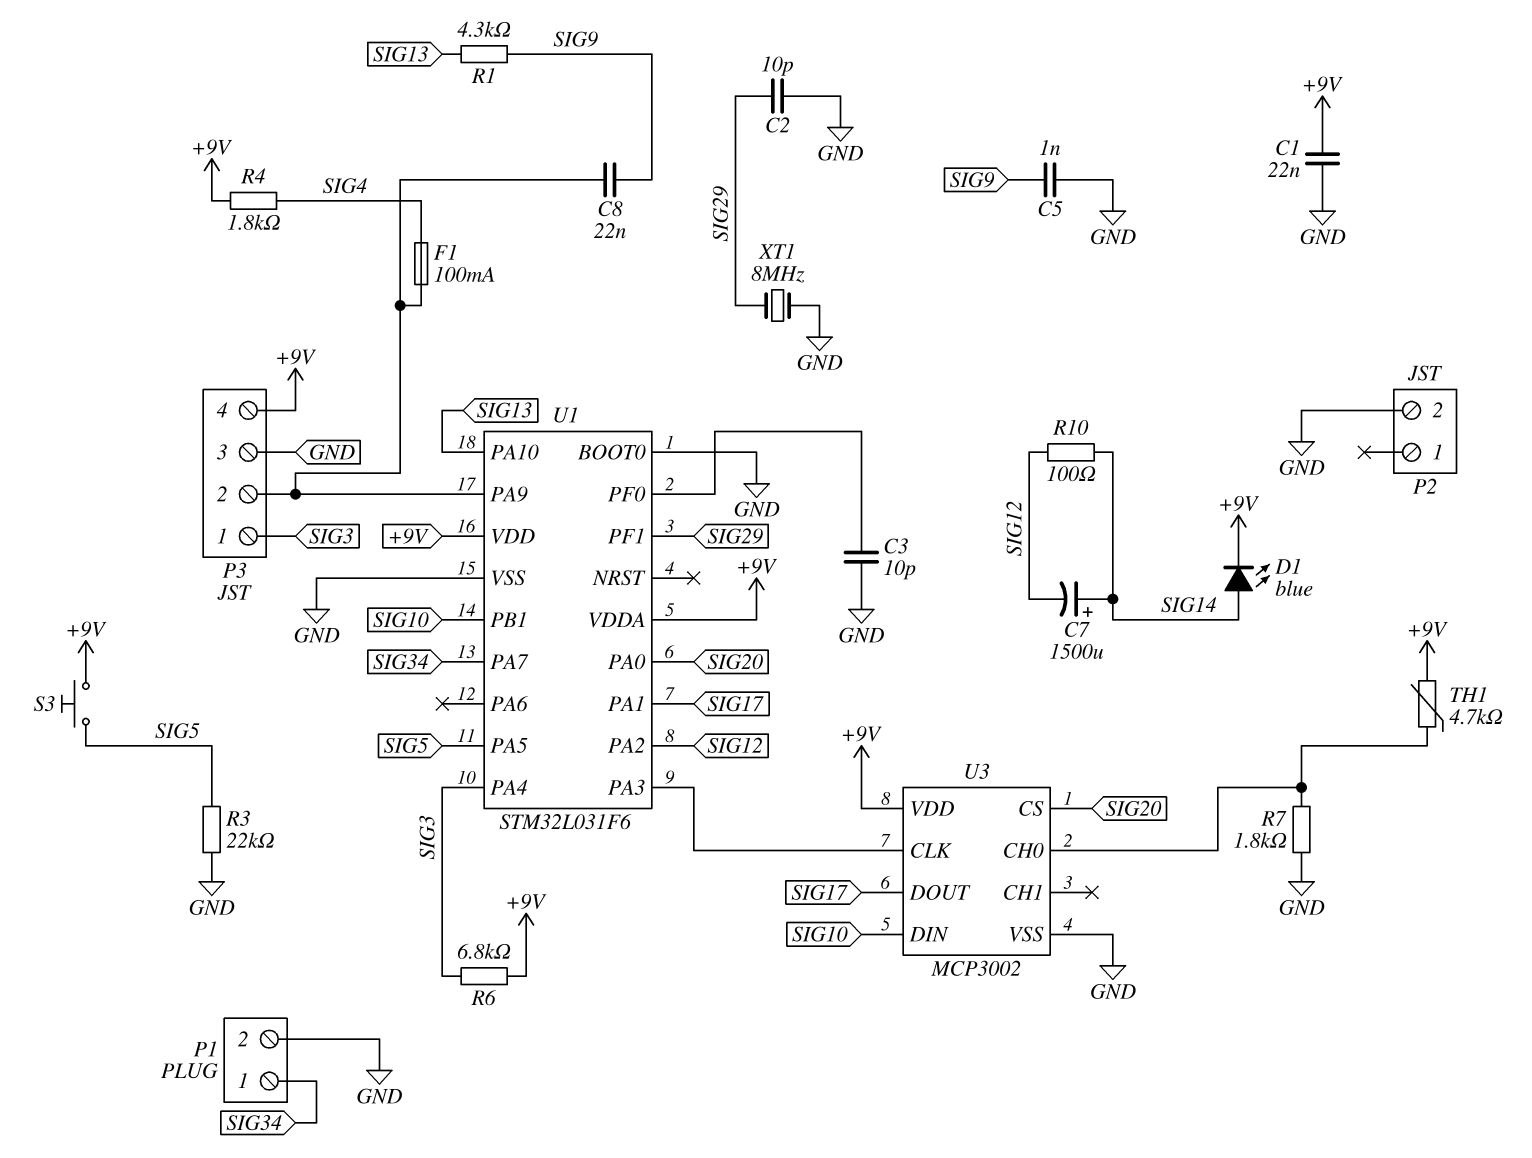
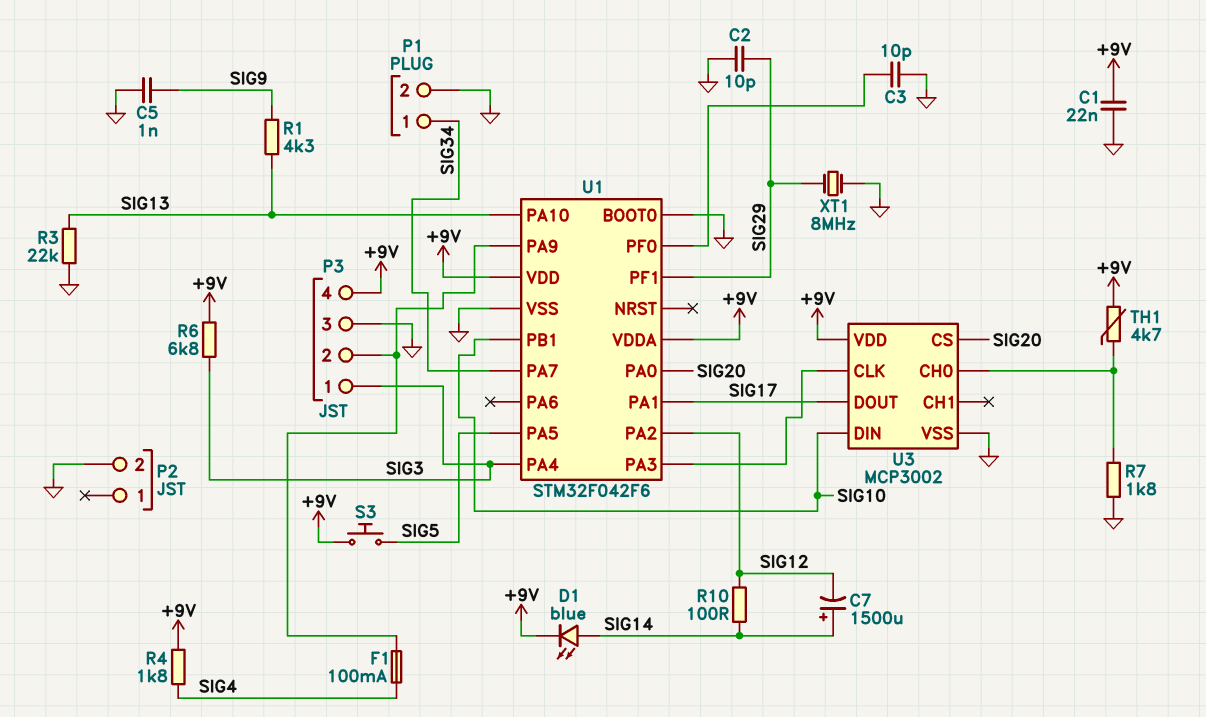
C8: 22nF (P3/2, SIG9) -> none
R3: 22k (GND, SIG5) -> 22k (GND, SIG13)
U1: STM32L031F6 -> STM32F042F6

